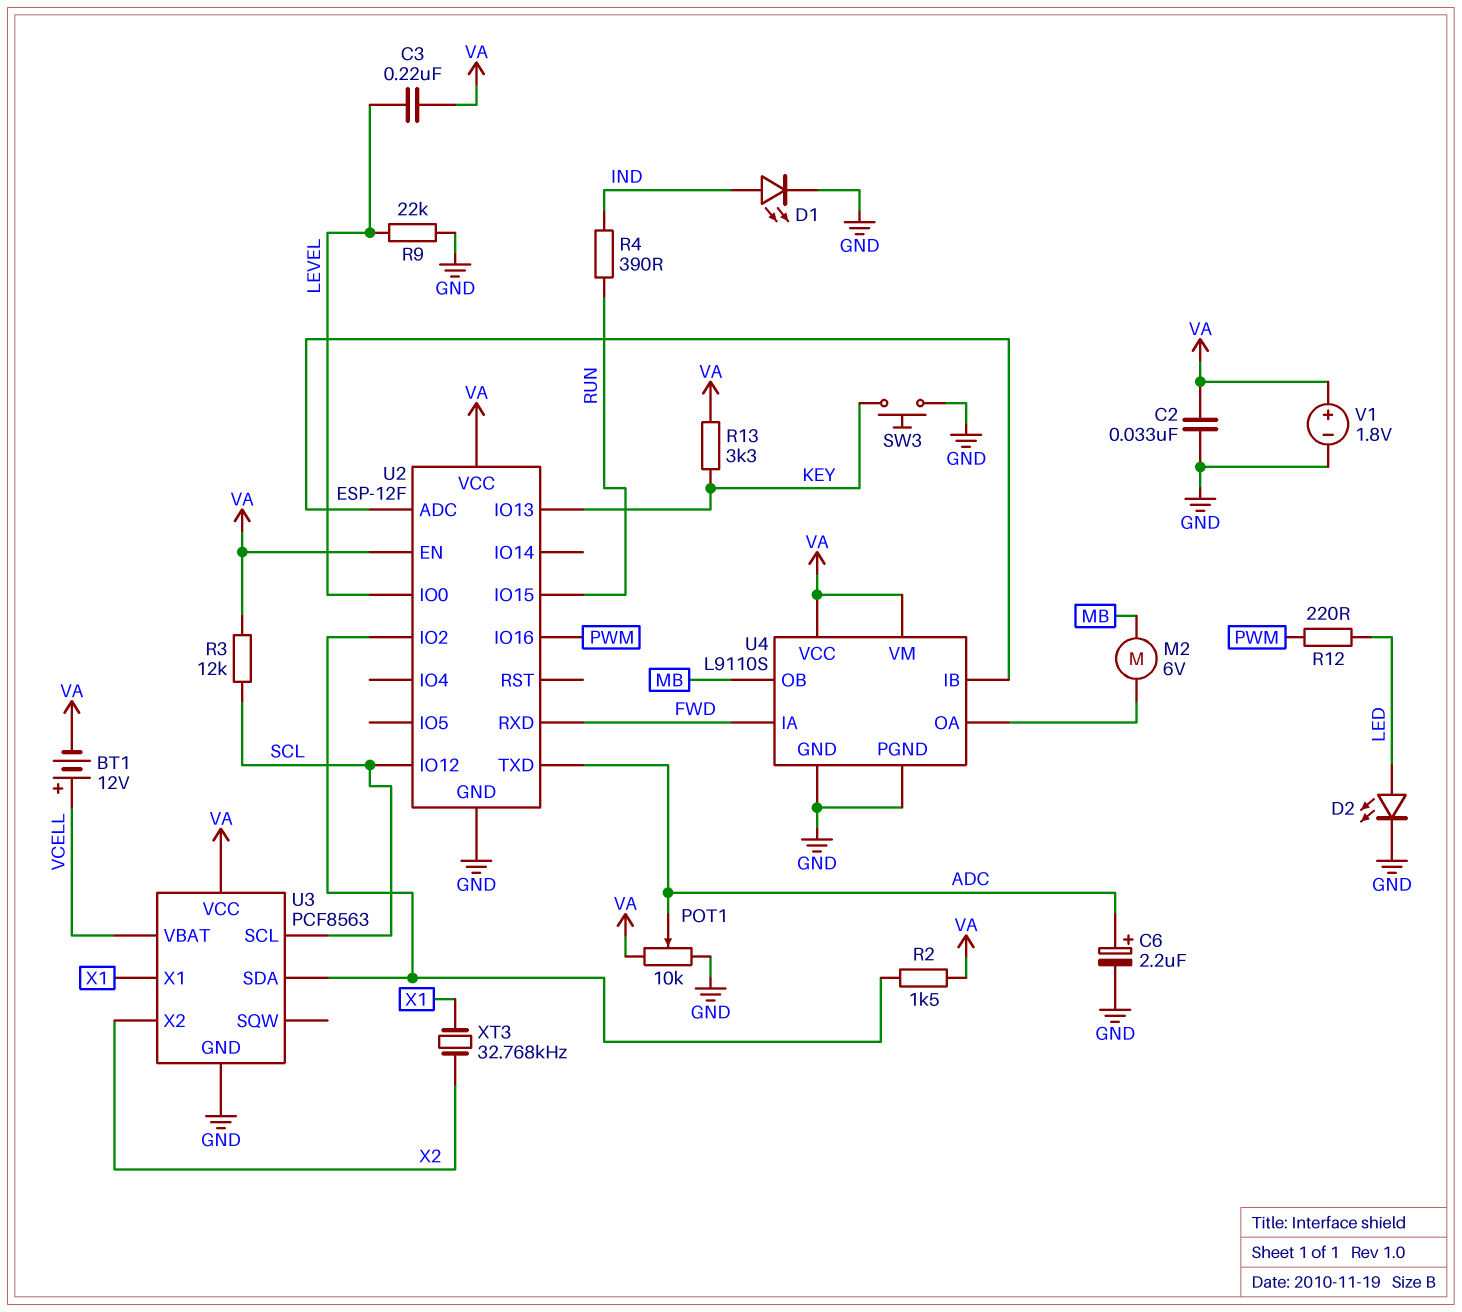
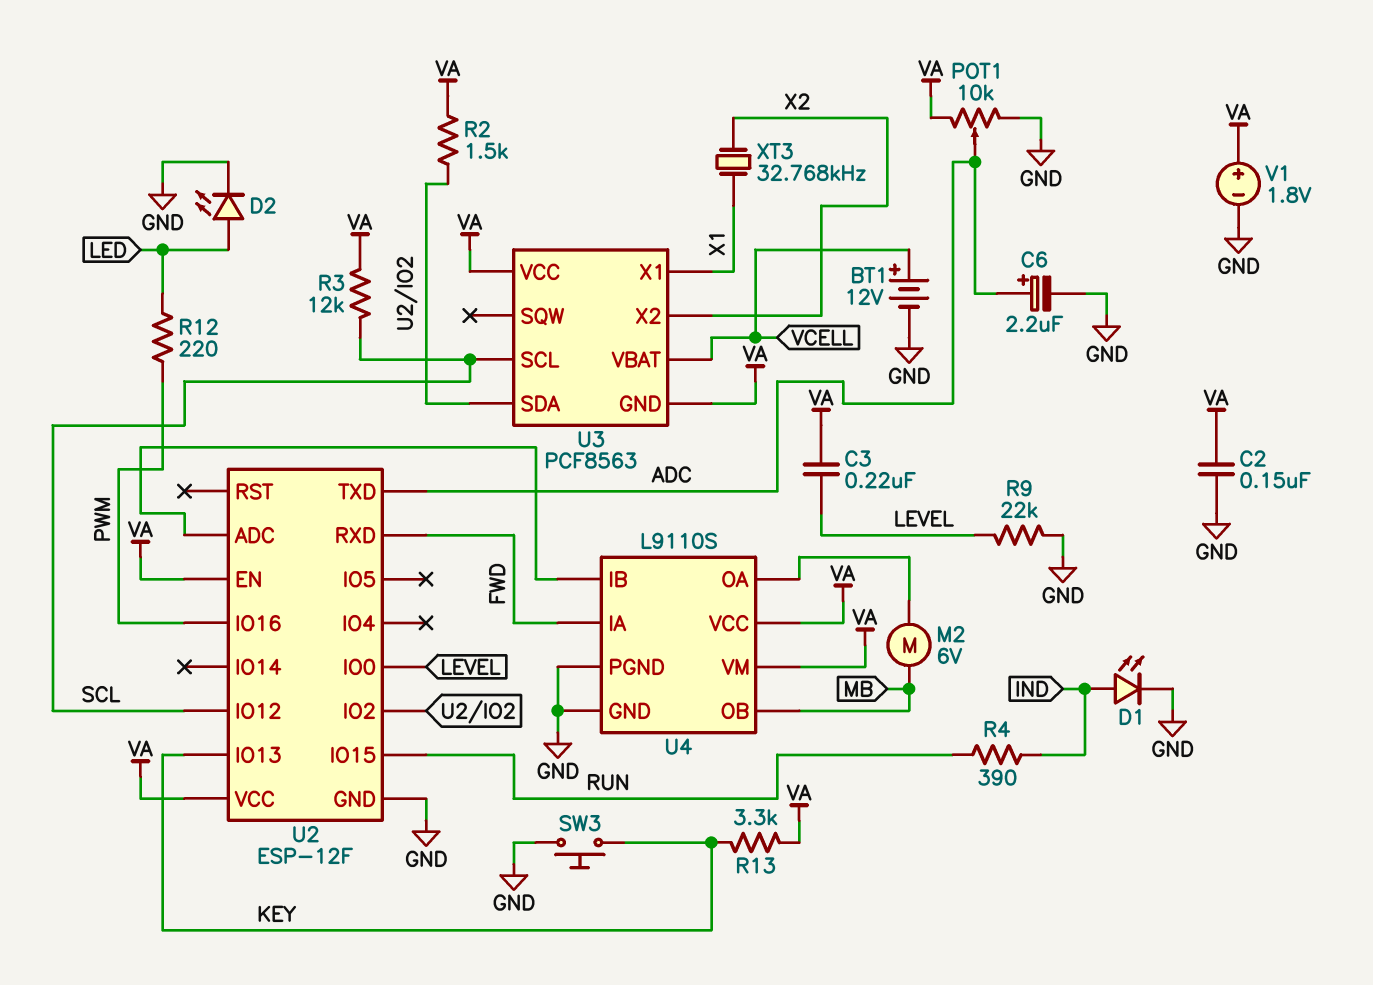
BT1: 12V (plus VCELL, minus VA) -> 12V (plus VCELL, minus GND)
C2: 33nF (GND, VA) -> 150nF (GND, VA)
U3 pin GND: GND -> VA

